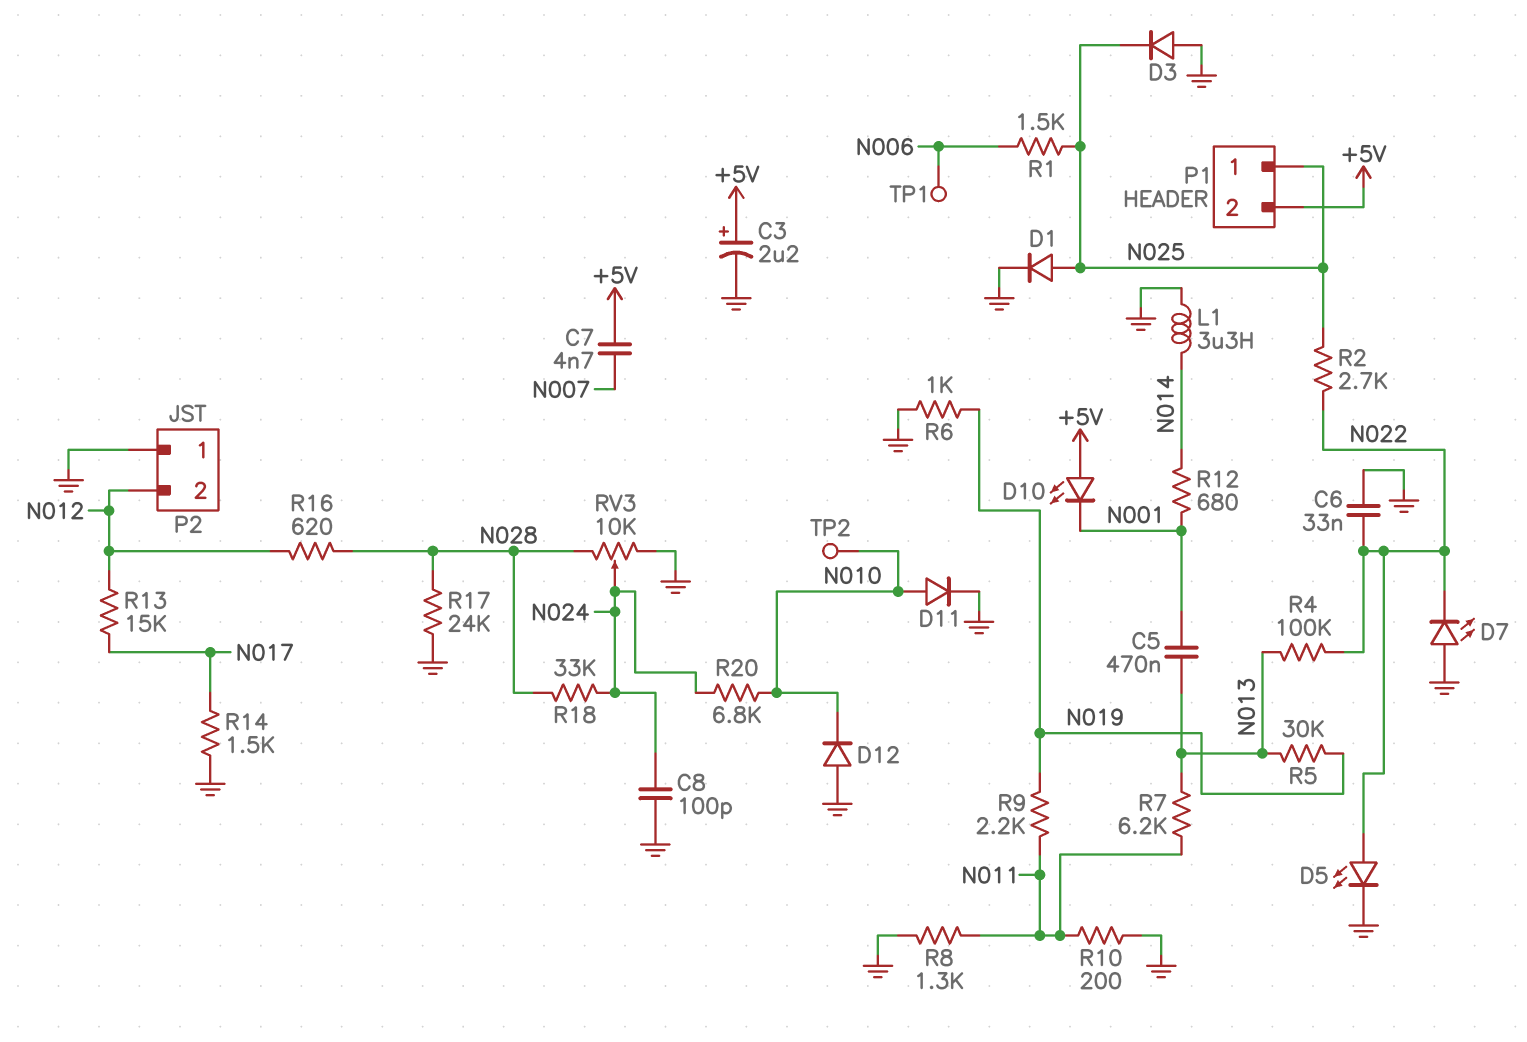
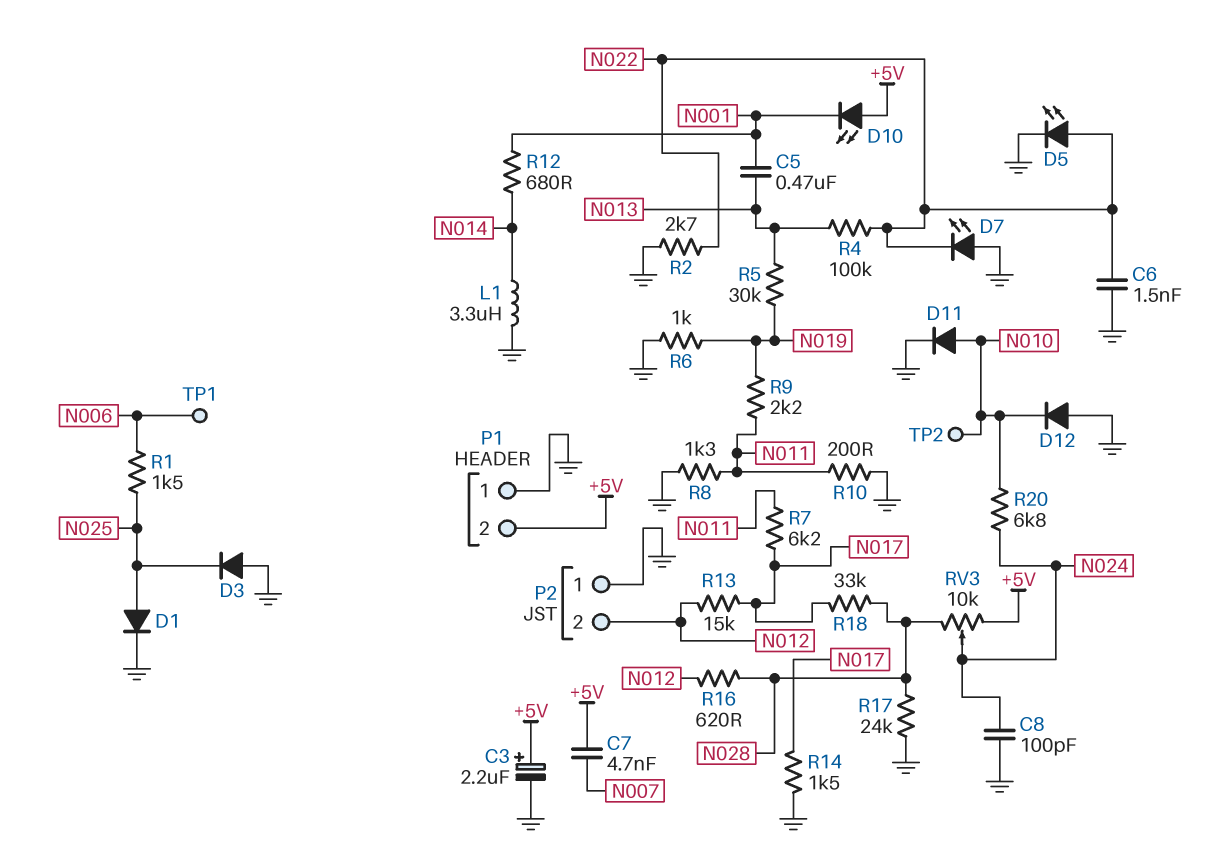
C6: 33nF (GND, N022) -> 1.5nF (GND, N022)
P1 pin 1: N025 -> GND
R2: 2.7k (N022, N025) -> 2.7k (GND, N022)
R7: 6.2k (N011, N013) -> 6.2k (N011, N017)
R18: 33k (N024, N028) -> 33k (N017, N028)
RV3: 10k (GND, N028, wiper N024) -> 10k (+5V, N028, wiper N024)

